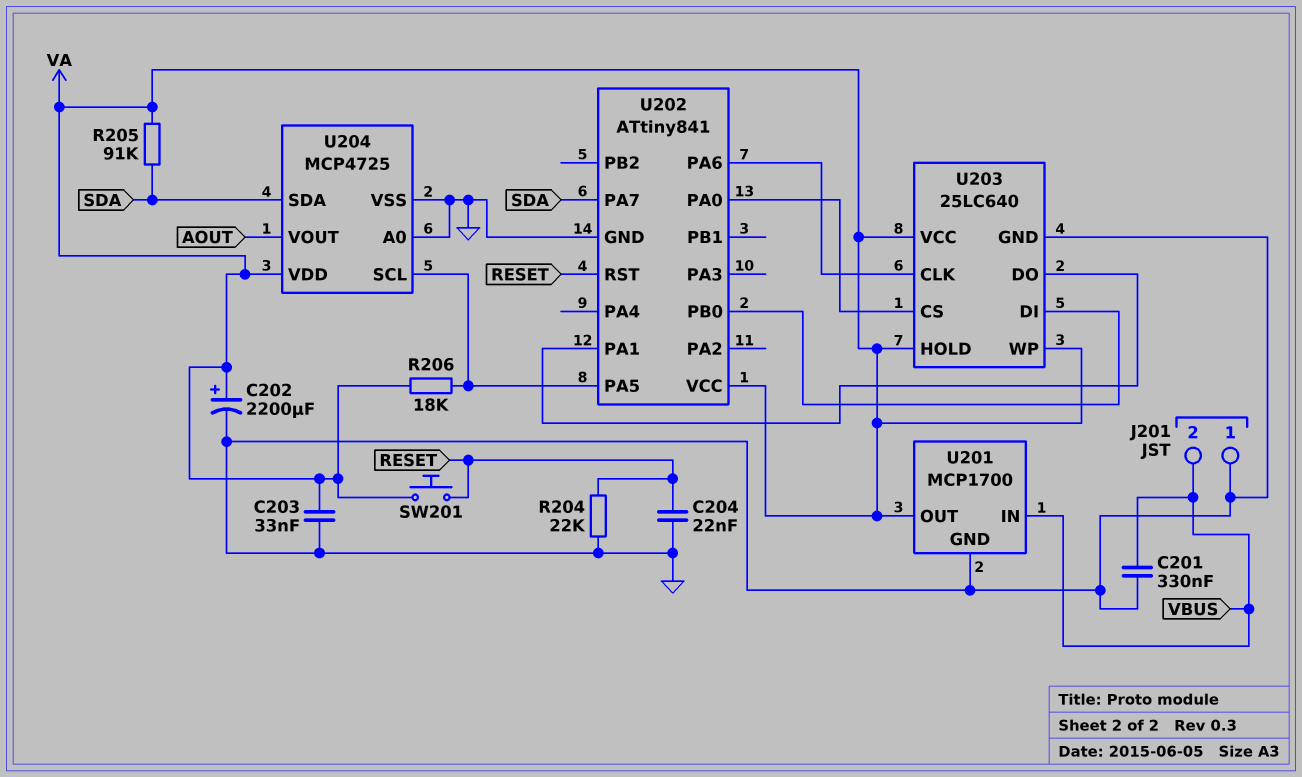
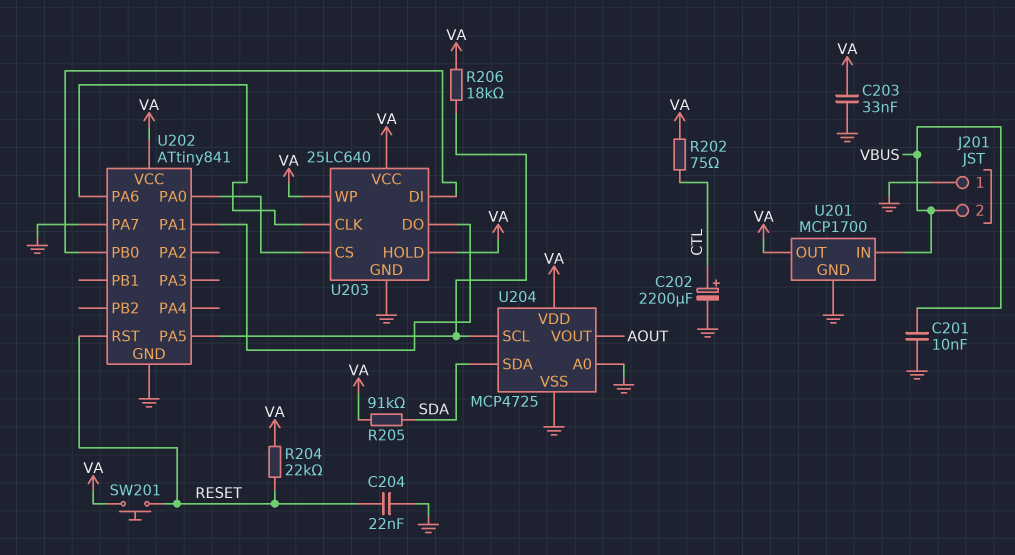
C201: 330nF (GND, VBUS) -> 10nF (GND, VBUS)
C202: 2200uF (plus VA, minus GND) -> 2200uF (plus CTL, minus GND)
R202: none -> 75 (CTL, VA)
R204: 22k (GND, RESET) -> 22k (RESET, VA)
U202 pin PA7: SDA -> GND

